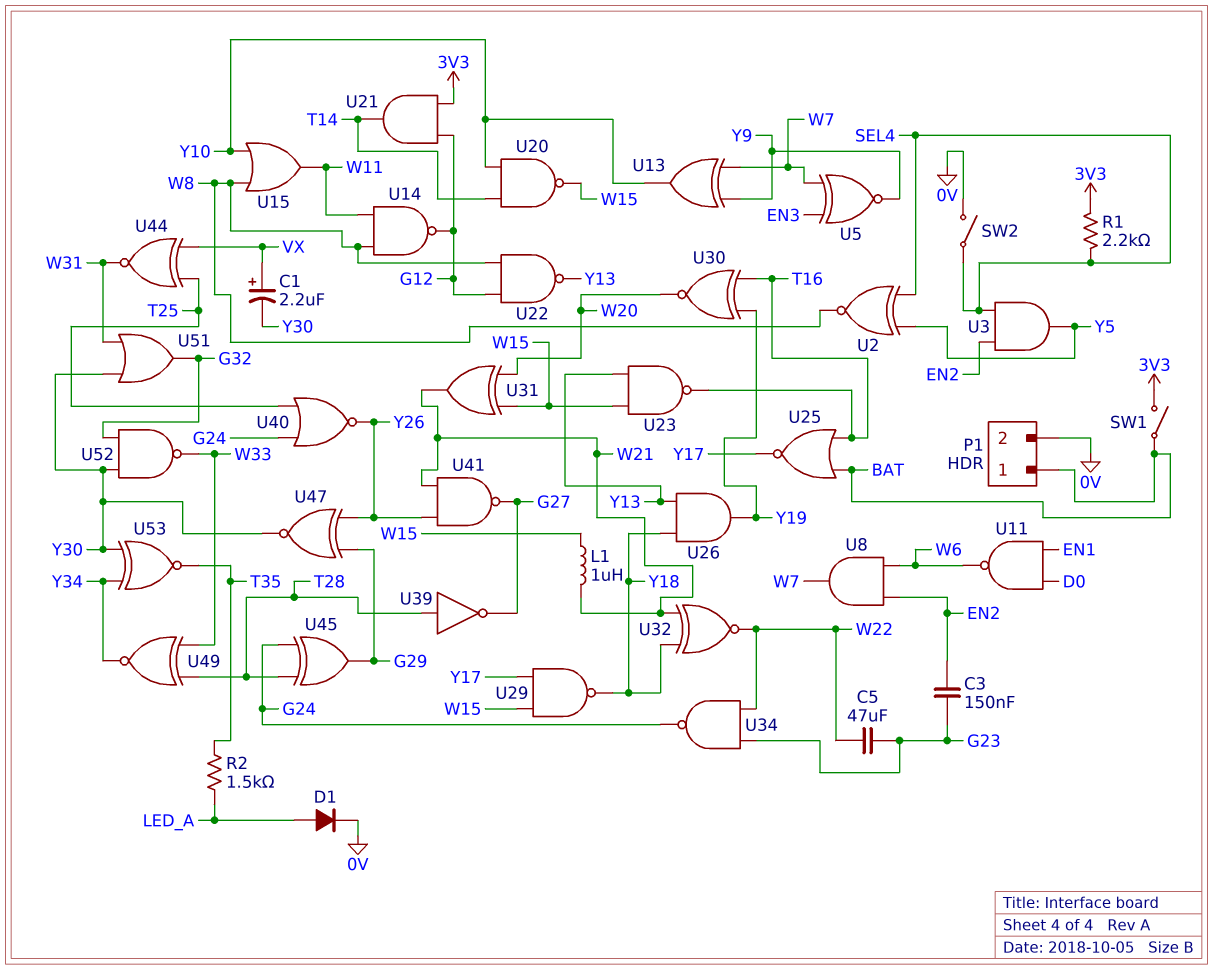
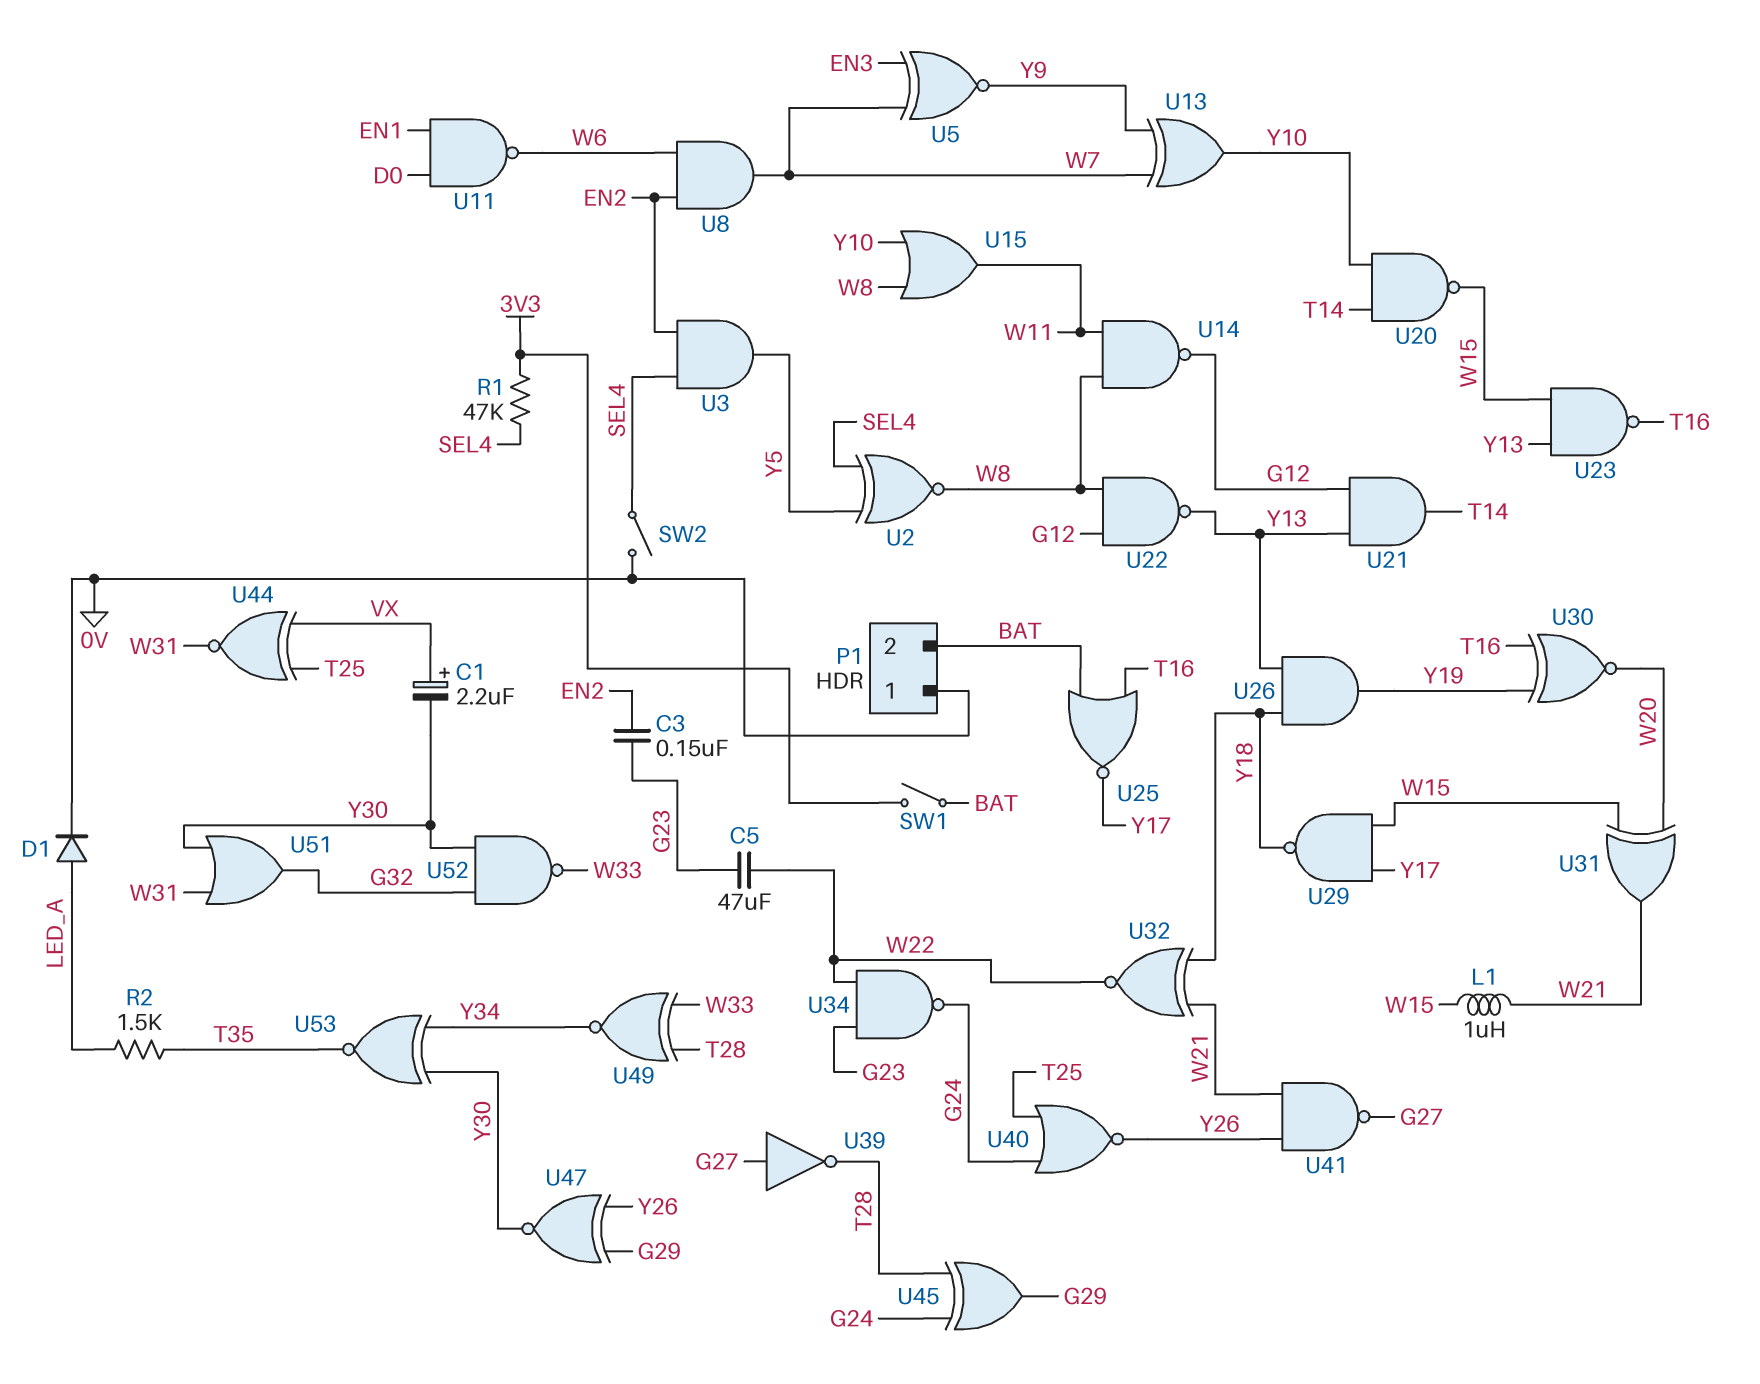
P1 pin 1: BAT -> 0V
P1 pin 2: 0V -> BAT
R1: 2.2k (3V3, SEL4) -> 47k (3V3, SEL4)
U21: AND (in 3V3, in G12, out T14) -> AND (in G12, in Y13, out T14)
U39: NOT (in T28, out G27) -> NOT (in G27, out T28)

